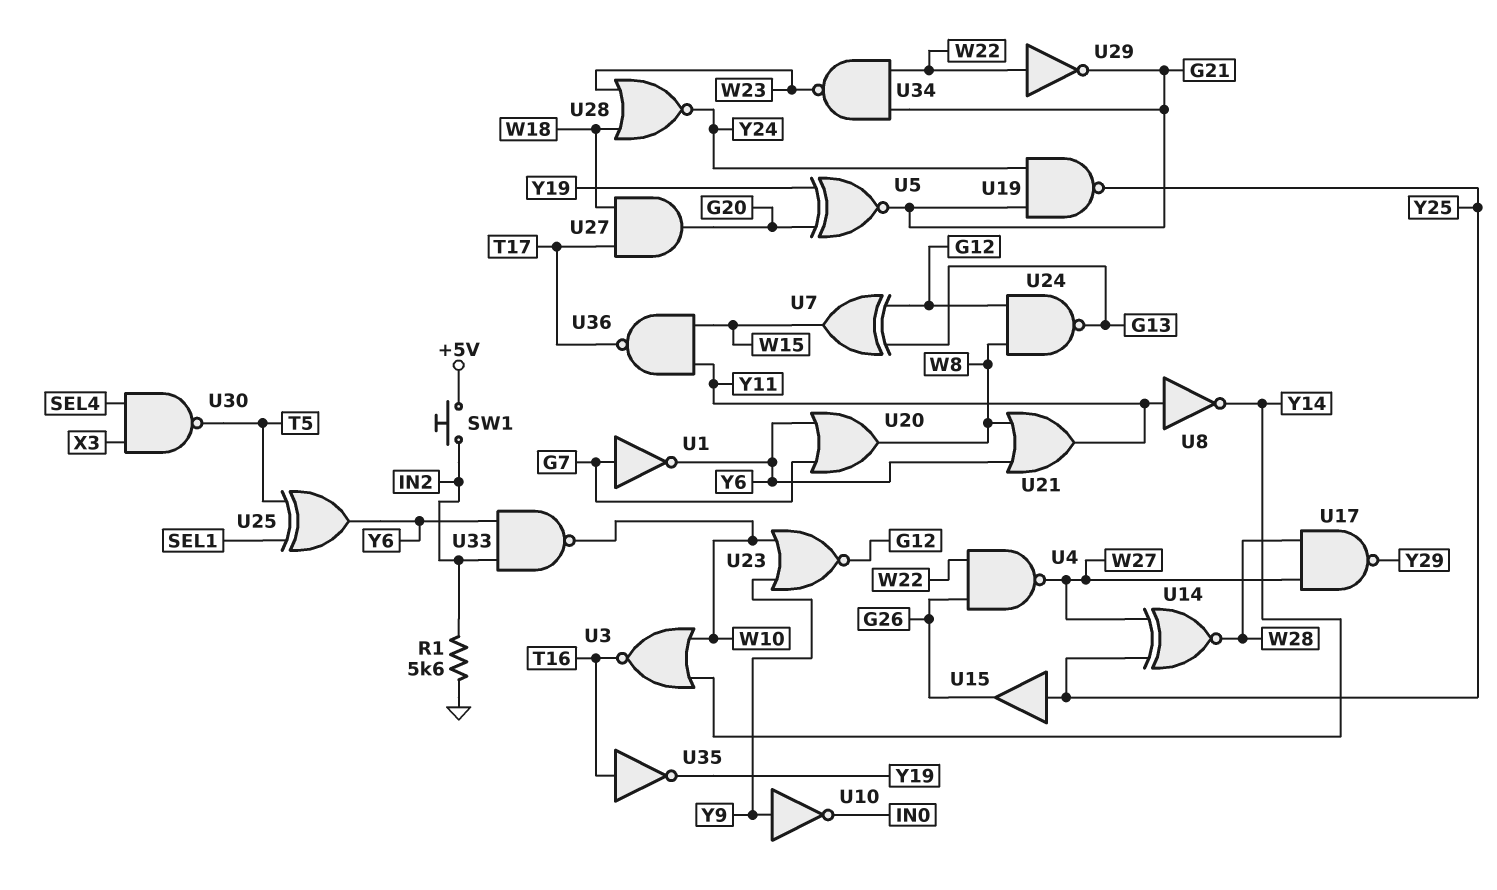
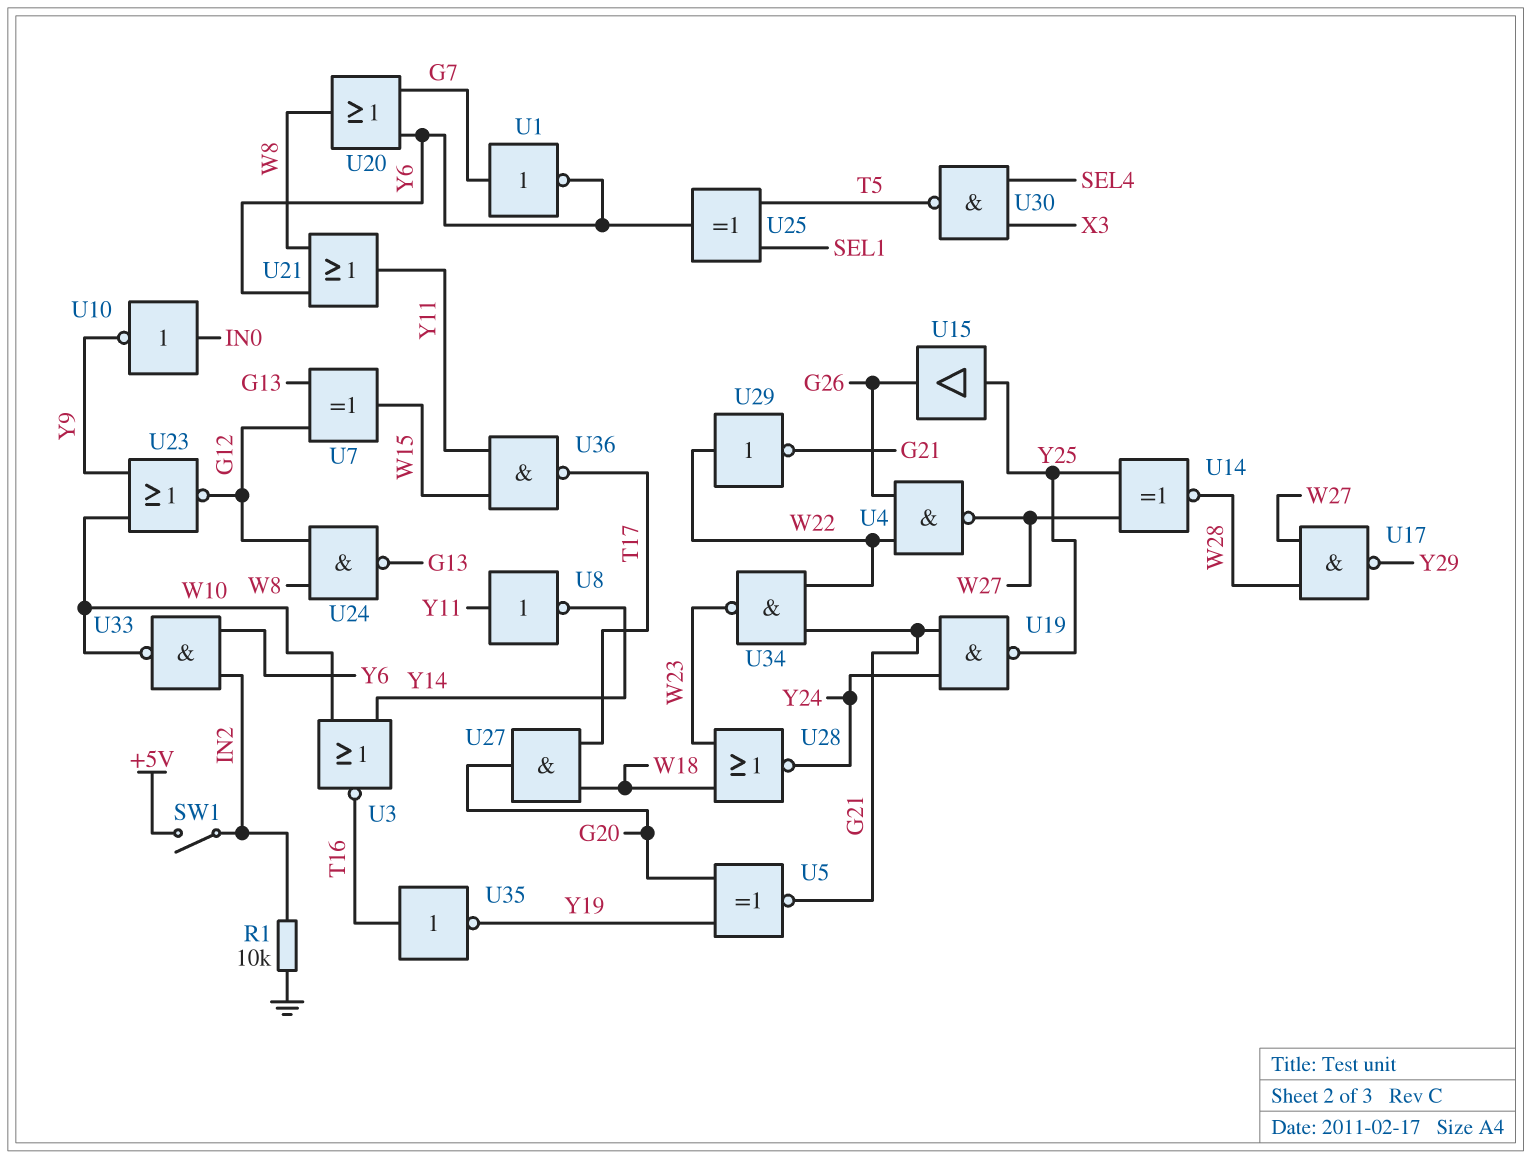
R1: 5.6k (GND, IN2) -> 10k (GND, IN2)
SW1: button (+5V, IN2) -> switch (+5V, IN2)
U10: NOT (in Y9, out IN0) -> NOT (in IN0, out Y9)

